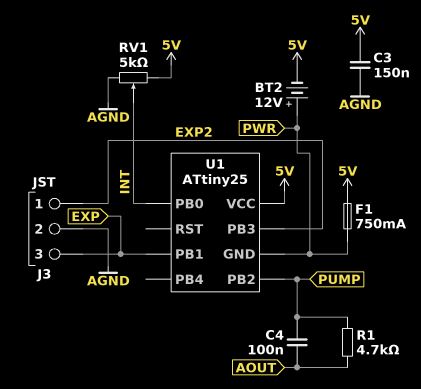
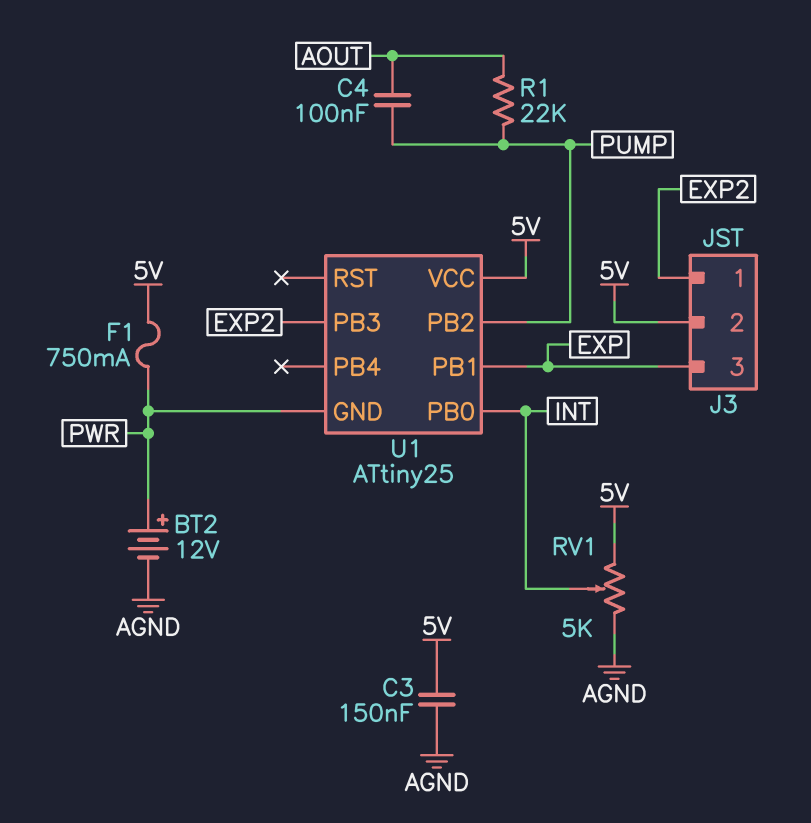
BT2: 12V (plus PWR, minus 5V) -> 12V (plus PWR, minus AGND)
J3 pin 2: AGND -> 5V
R1: 4.7k (AOUT, PUMP) -> 22k (AOUT, PUMP)

